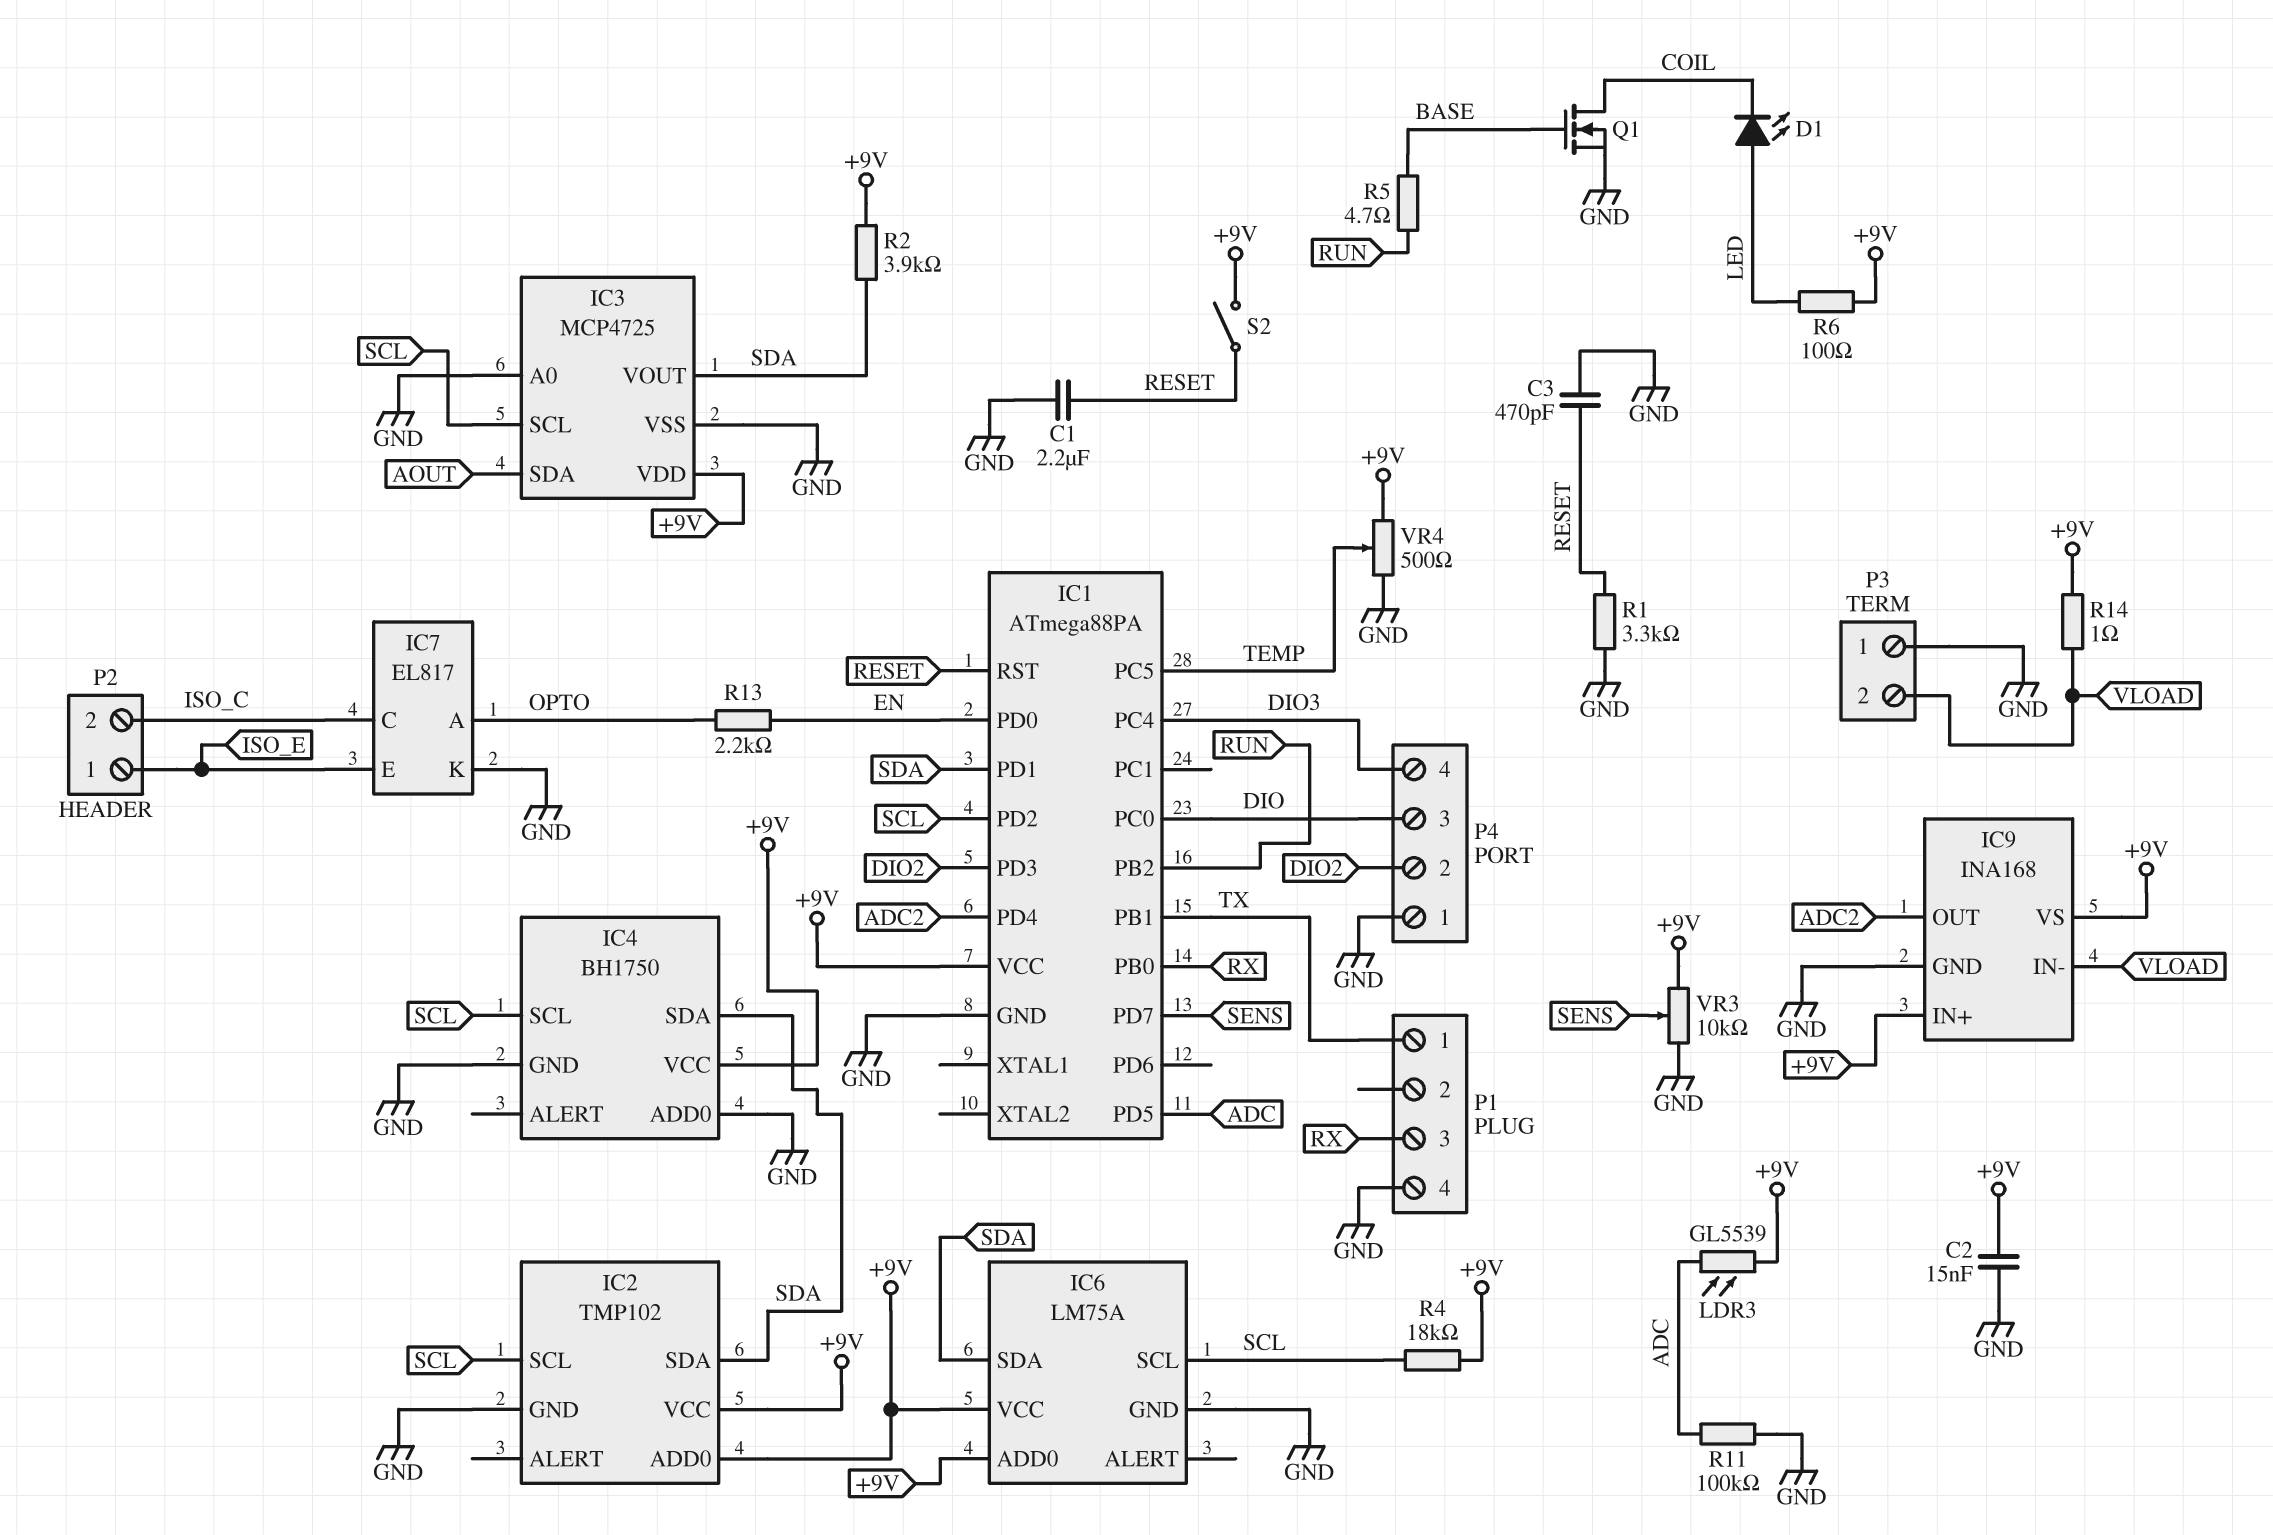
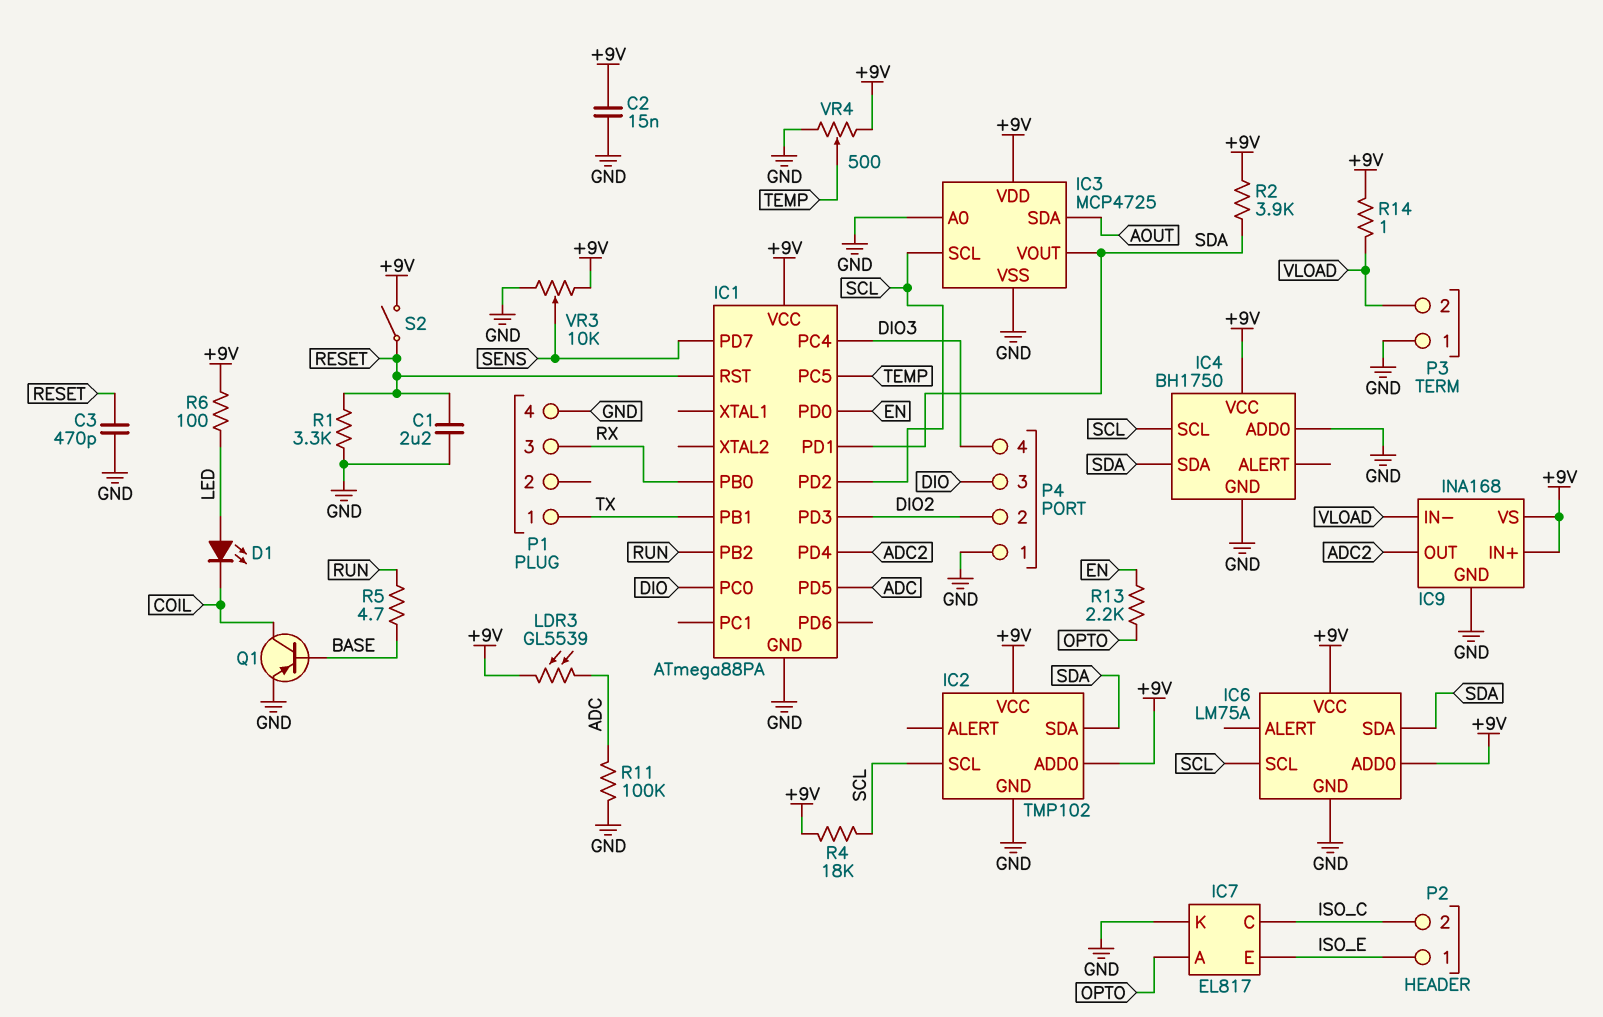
Q1: NMOS (G BASE, D COIL, S GND) -> PNP (B BASE, C COIL, E GND)

